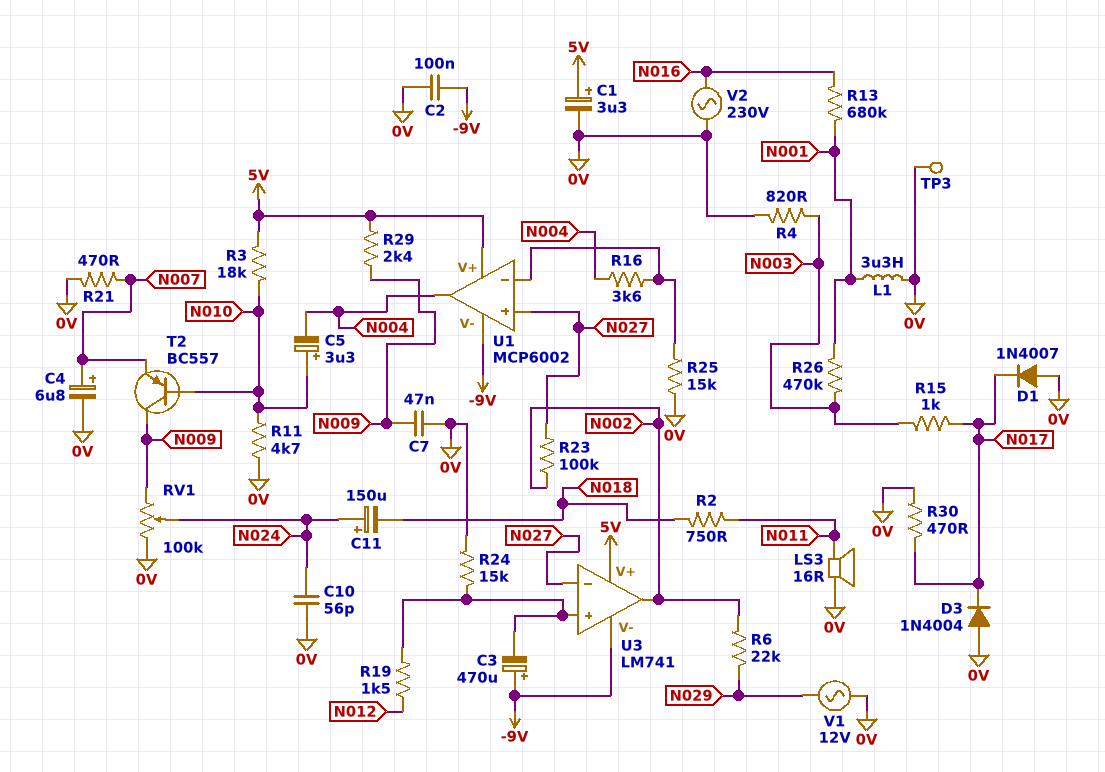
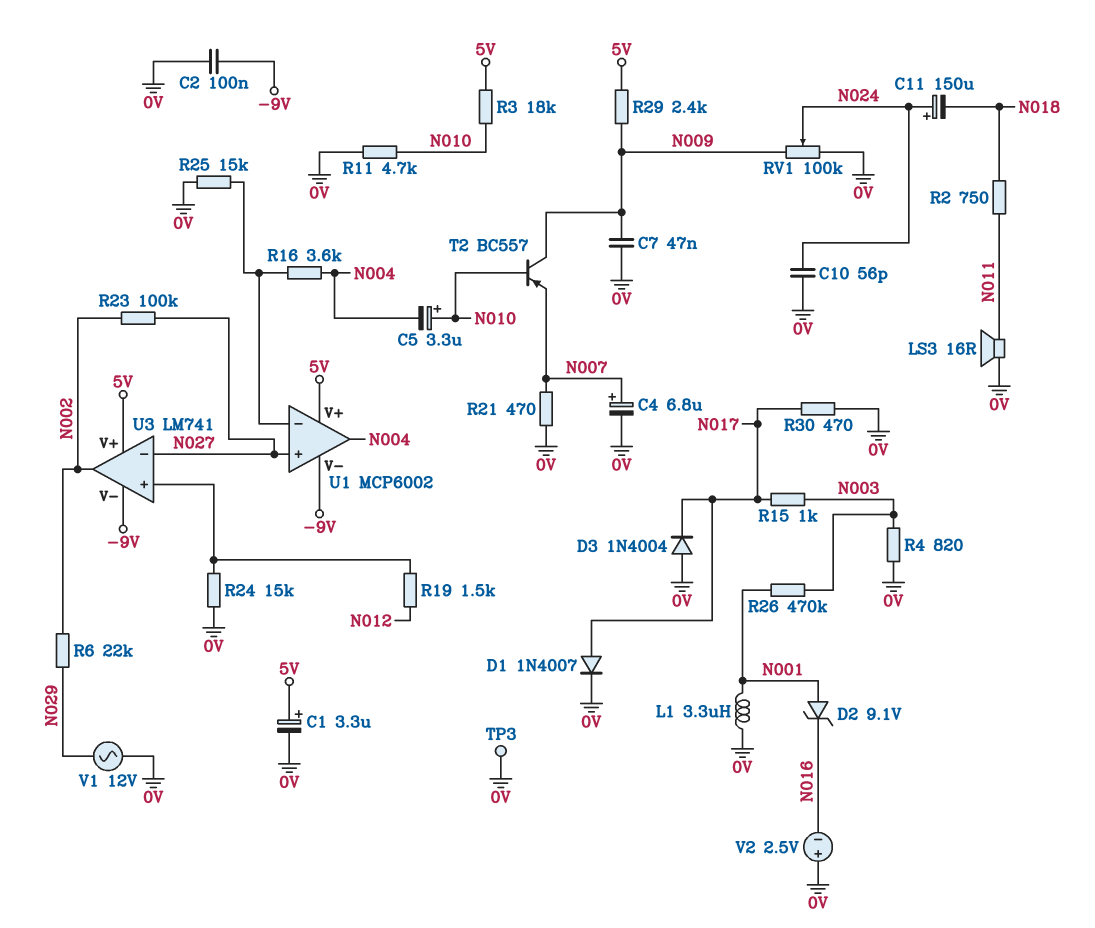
C3: 470uF (plus -9V, minus U3/in+) -> none
D1: diode 1N4007 (A 0V, K N017) -> diode 1N4007 (A N017, K 0V)
D2: none -> zener 9.1V (A N001, K N016)
R13: 680k (N001, N016) -> none
V2: AC 230V (0V, N016) -> 2.5V (plus 0V, minus N016)

